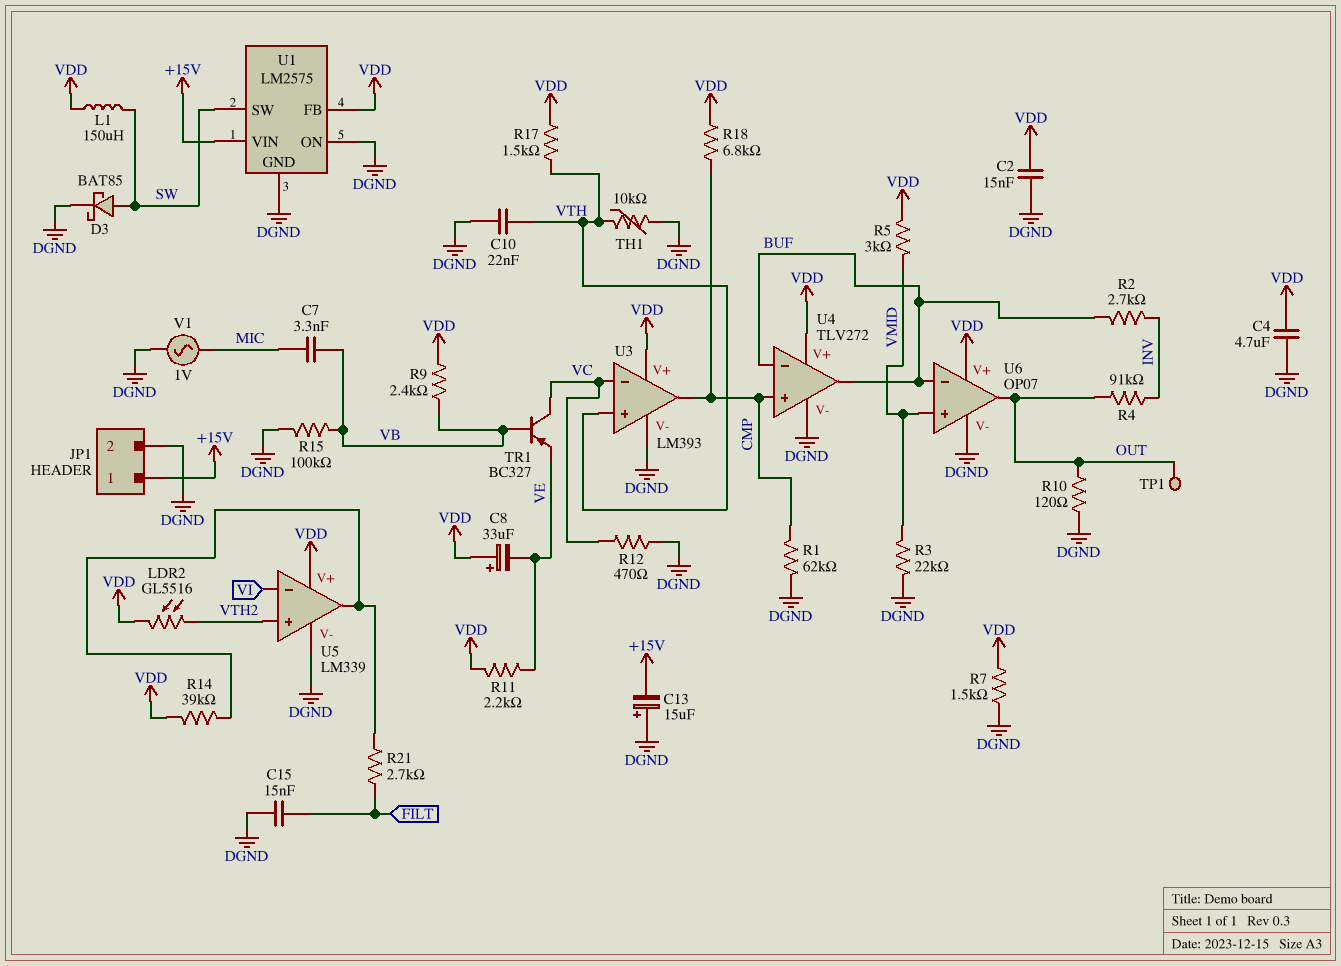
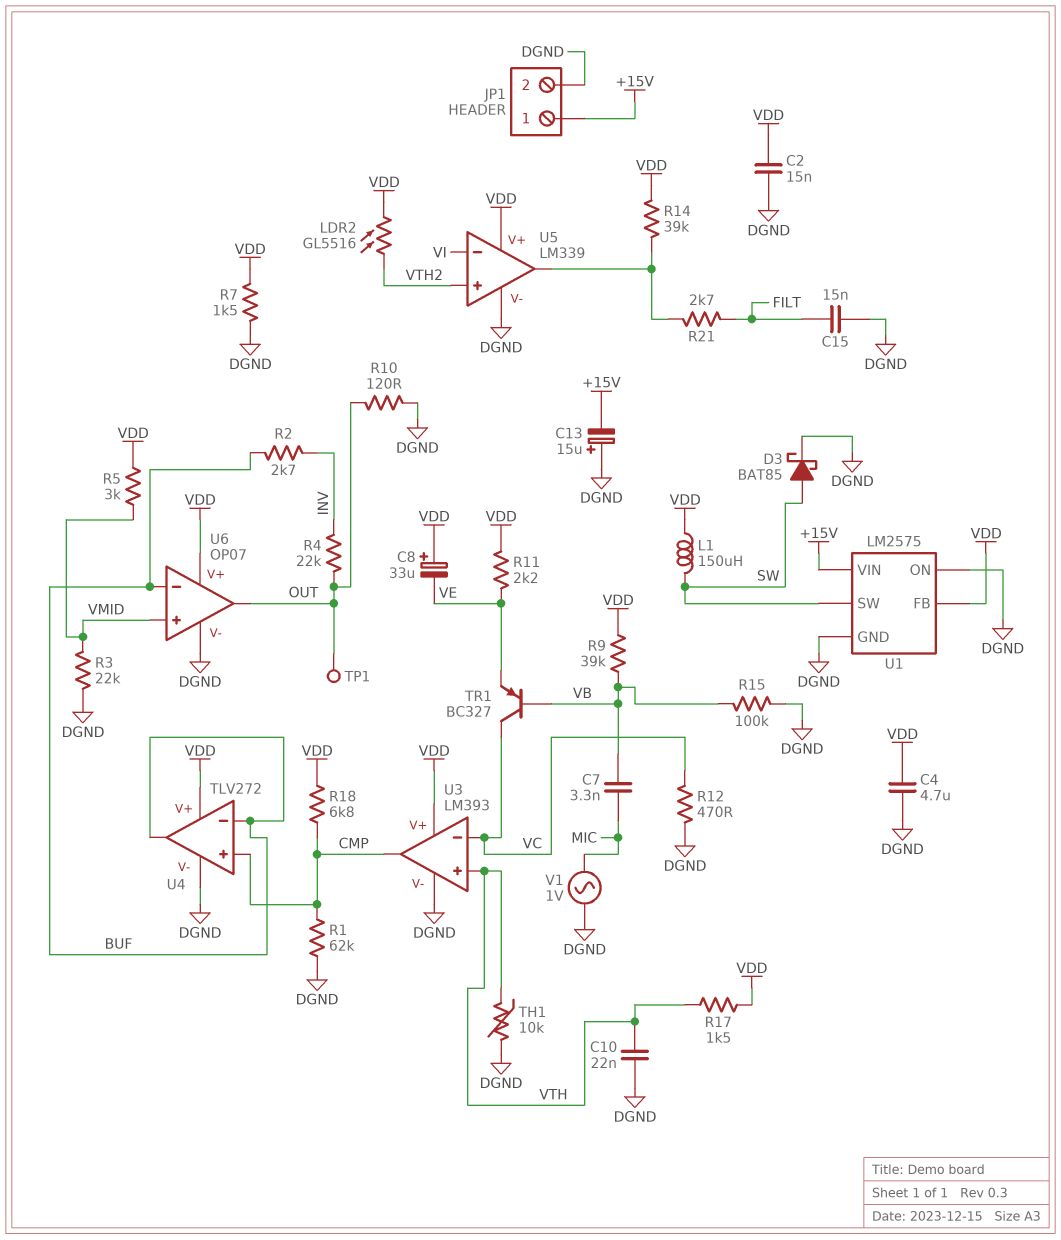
R4: 91k (INV, OUT) -> 22k (INV, OUT)
R9: 2.4k (VB, VDD) -> 39k (VB, VDD)

